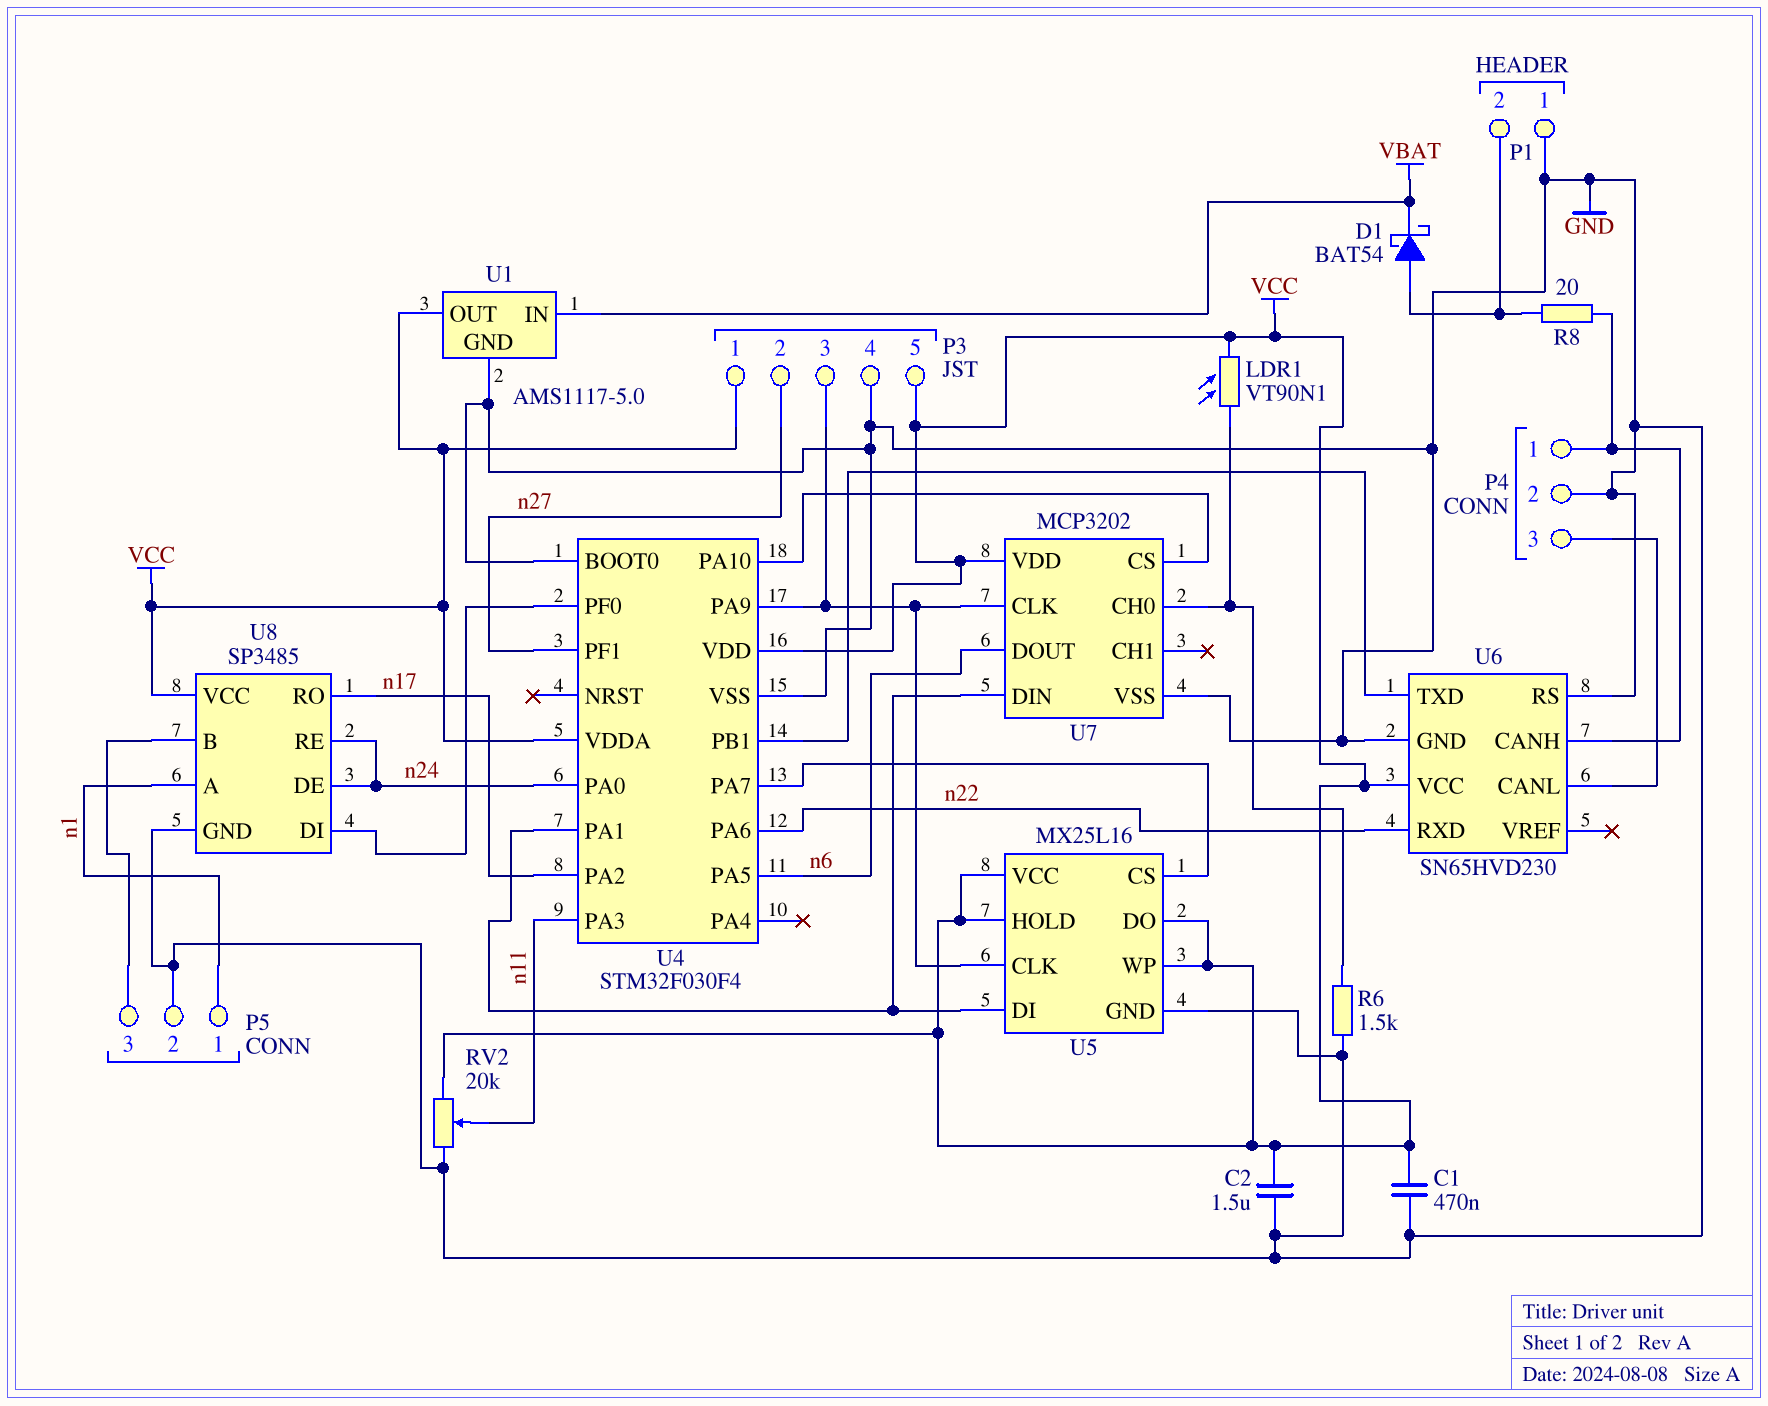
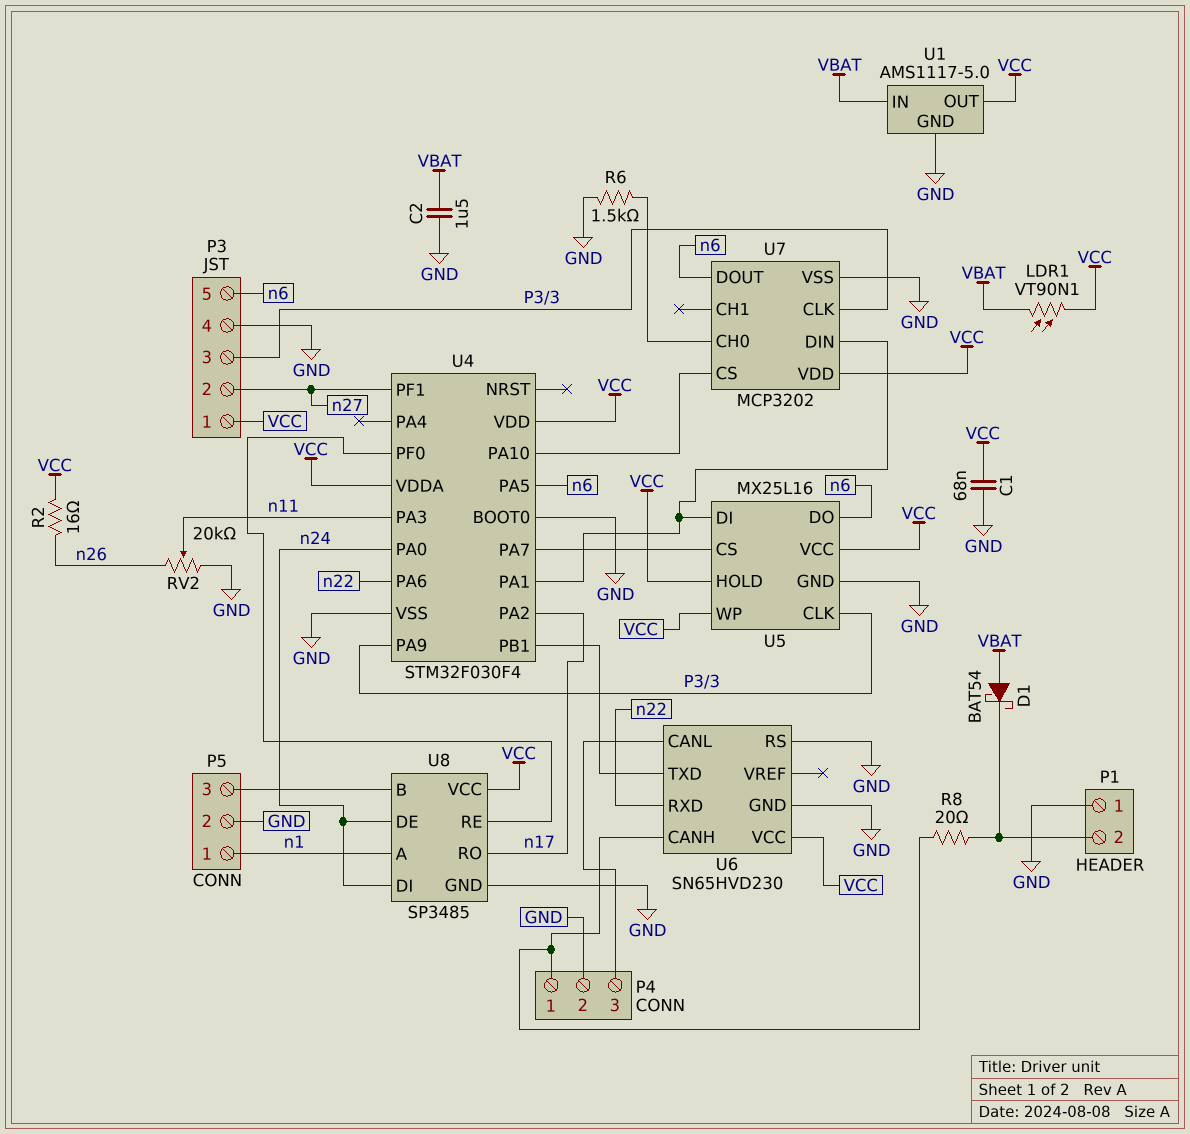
C1: 470nF (GND, VCC) -> 68nF (GND, VCC)
C2: 1.5uF (GND, VCC) -> 1.5uF (GND, VBAT)
D1: schottky BAT54 (A P1/2, K VBAT) -> schottky BAT54 (A VBAT, K P1/2)
LDR1: VT90N1 (U7/CH0, VCC) -> VT90N1 (VBAT, VCC)
P3 pin 5: VCC -> n6
R2: none -> 16 (VCC, n26)
RV2: 20k (GND, VCC, wiper n11) -> 20k (GND, n26, wiper n11)
U5 pin DO: VCC -> n6
U8 pin DI: U4/PF0 -> n24
U8 pin RE: n24 -> U4/PF0

